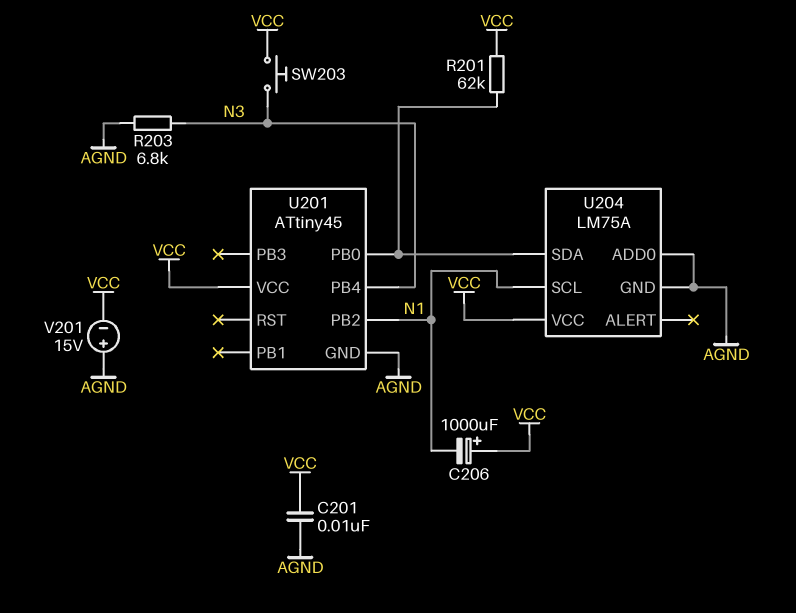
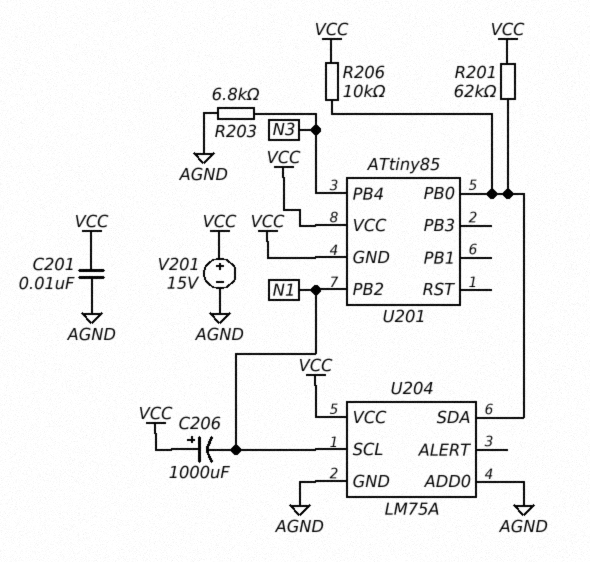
R206: none -> 10k (U201/PB0, VCC)
SW203: button (N3, VCC) -> none
U201: ATtiny45 -> ATtiny85
U201 pin GND: AGND -> VCC
V201: 15V (plus AGND, minus VCC) -> 15V (plus VCC, minus AGND)

